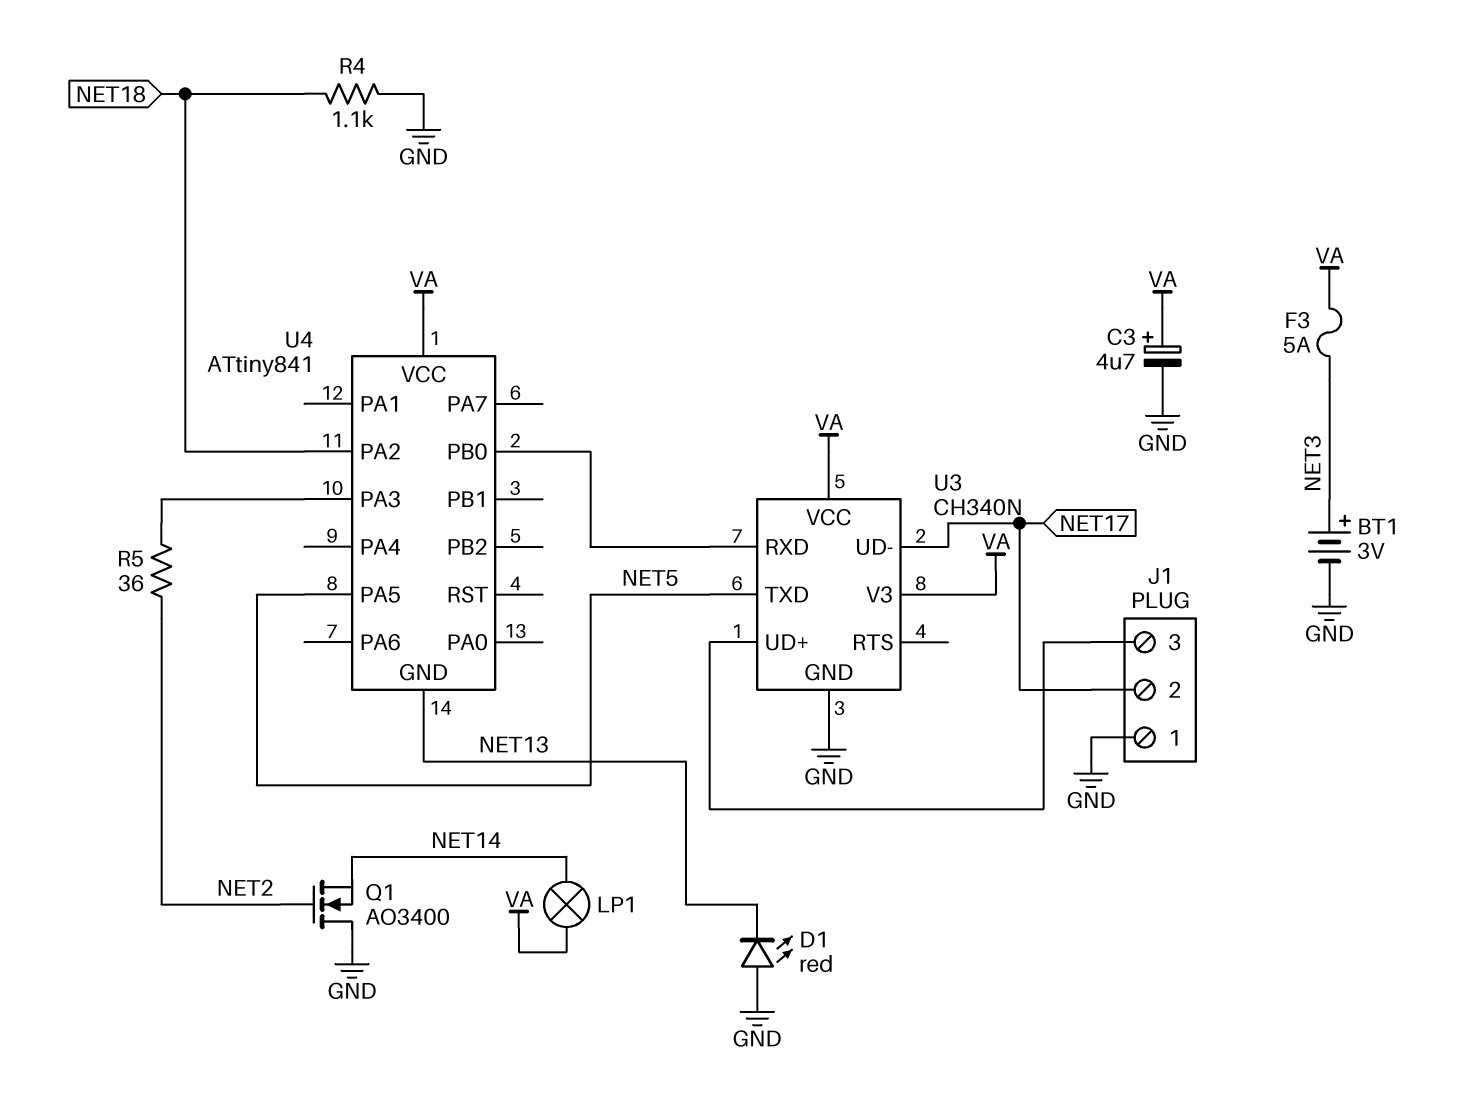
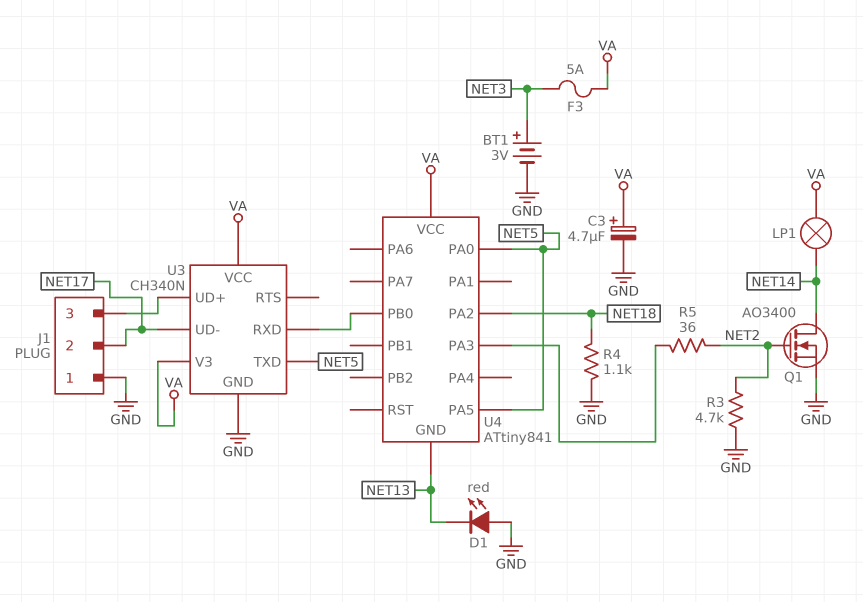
Q1: NMOS AO3400 (G NET2, D GND, S NET14) -> NMOS AO3400 (G NET2, D NET14, S GND)
R3: none -> 4.7k (GND, NET2)
U4 pin PA0: none -> NET5

